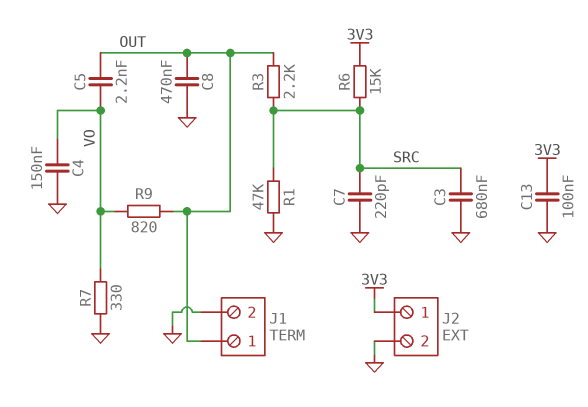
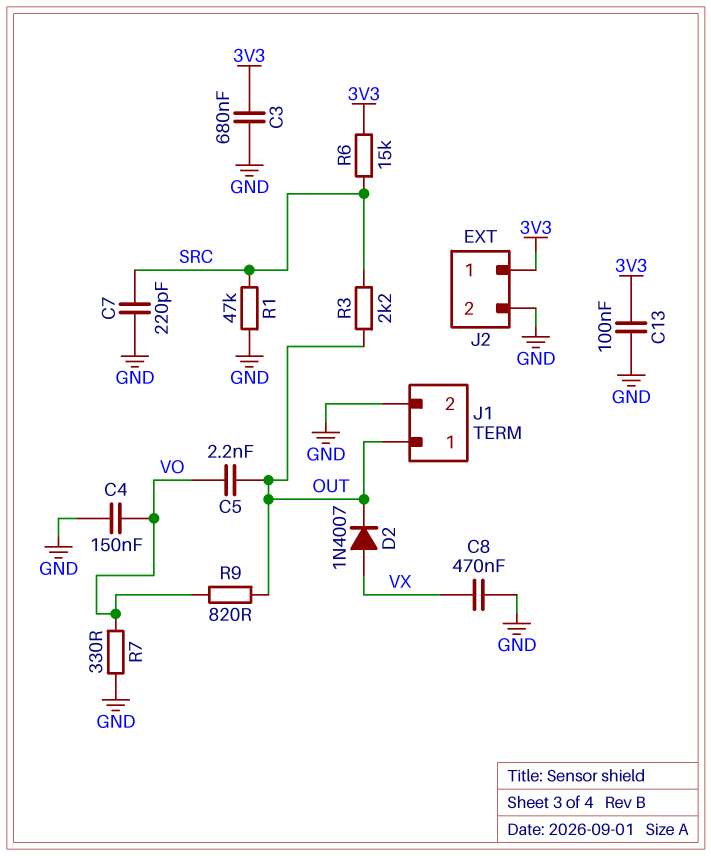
C3: 680nF (GND, SRC) -> 680nF (3V3, GND)
C8: 470nF (GND, OUT) -> 470nF (GND, VX)
D2: none -> diode 1N4007 (A VX, K OUT)

